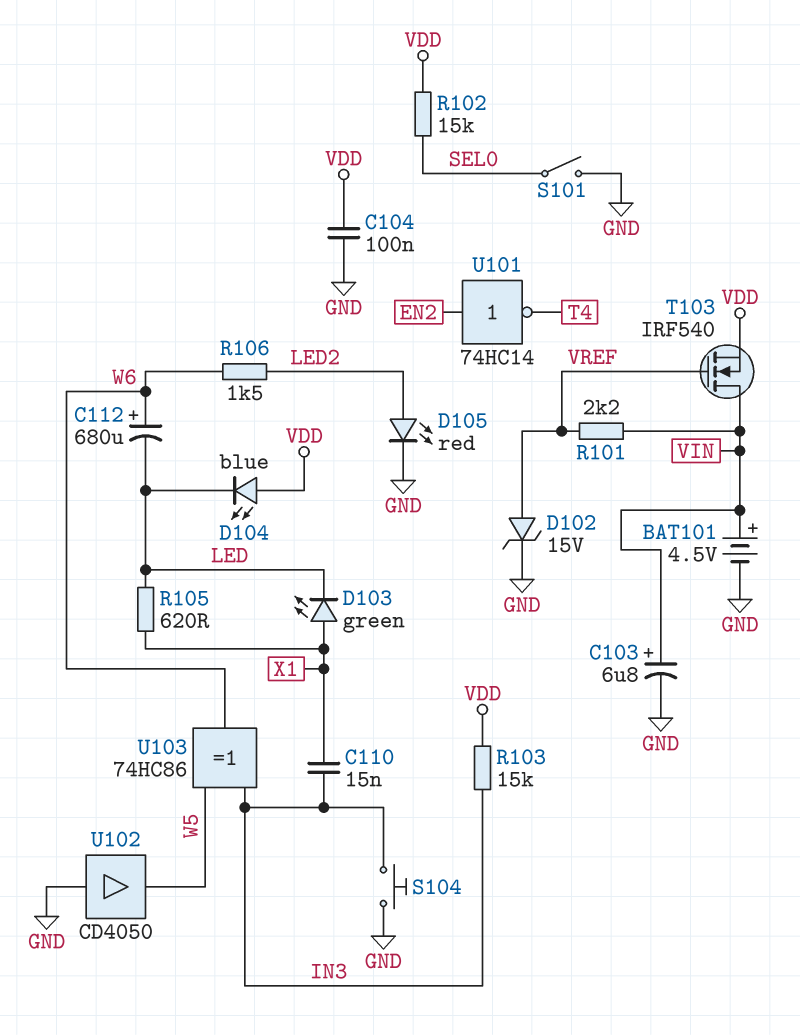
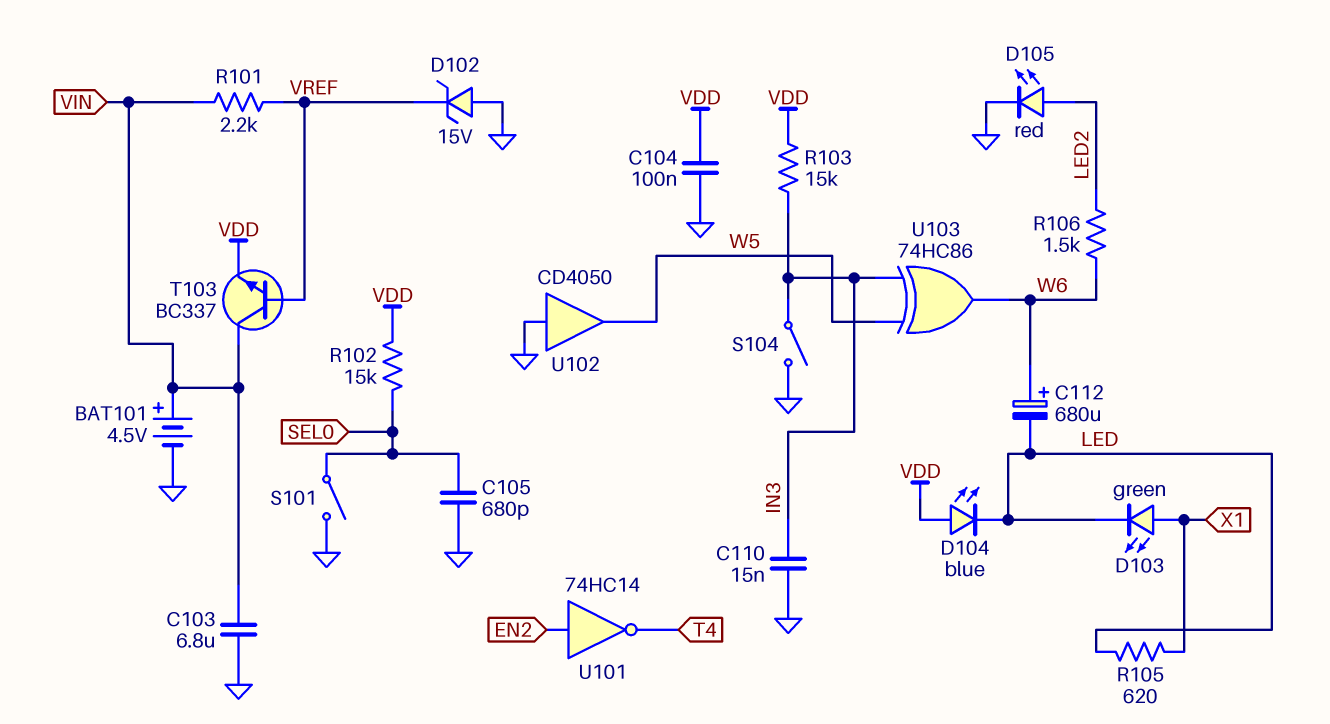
C103: 6.8uF (plus VIN, minus GND) -> 6.8uF (GND, VIN)
C105: none -> 680pF (GND, SEL0)
C110: 15nF (IN3, X1) -> 15nF (GND, IN3)
D102: zener 15V (A VREF, K GND) -> zener 15V (A GND, K VREF)
S104: button (GND, IN3) -> switch (GND, IN3)
T103: NMOS IRF540 (G VREF, D VIN, S VDD) -> NPN BC337 (B VREF, C VIN, E VDD)

